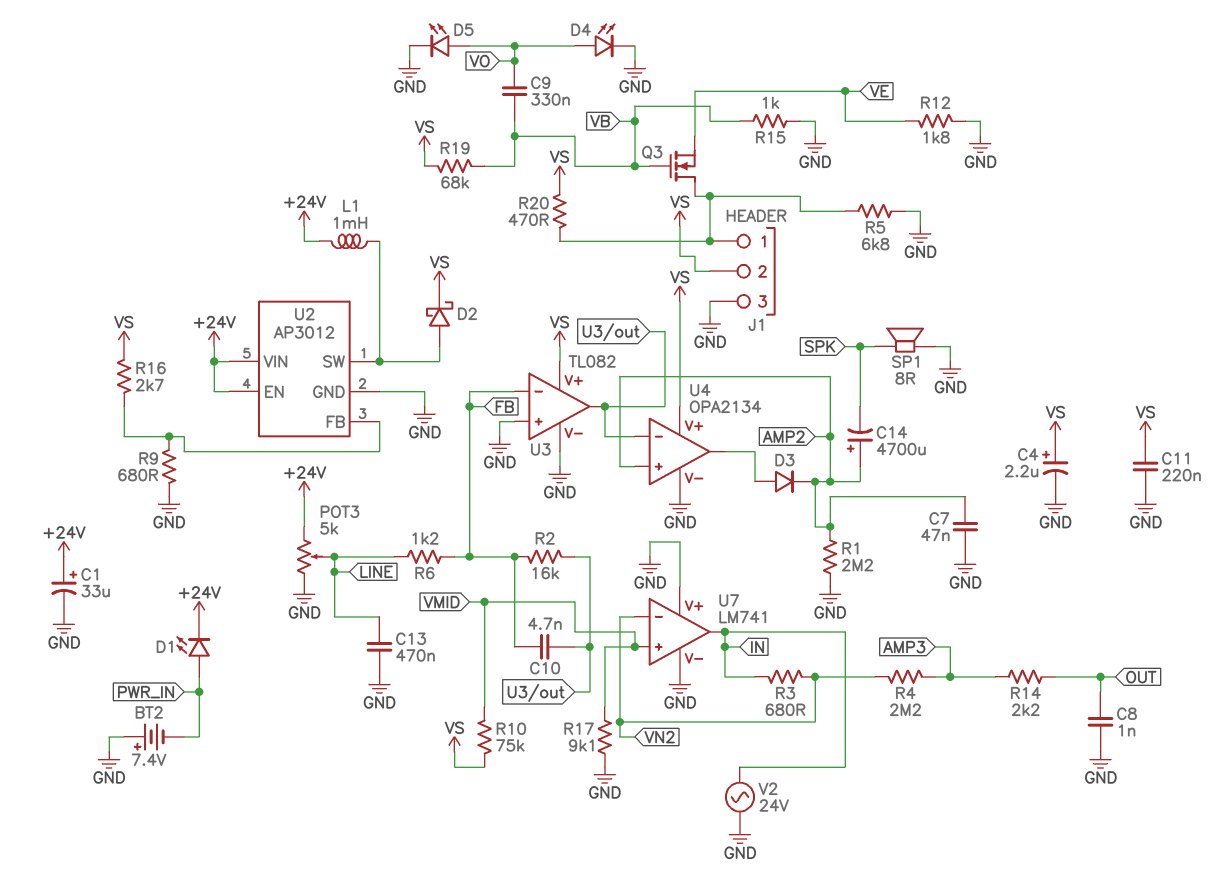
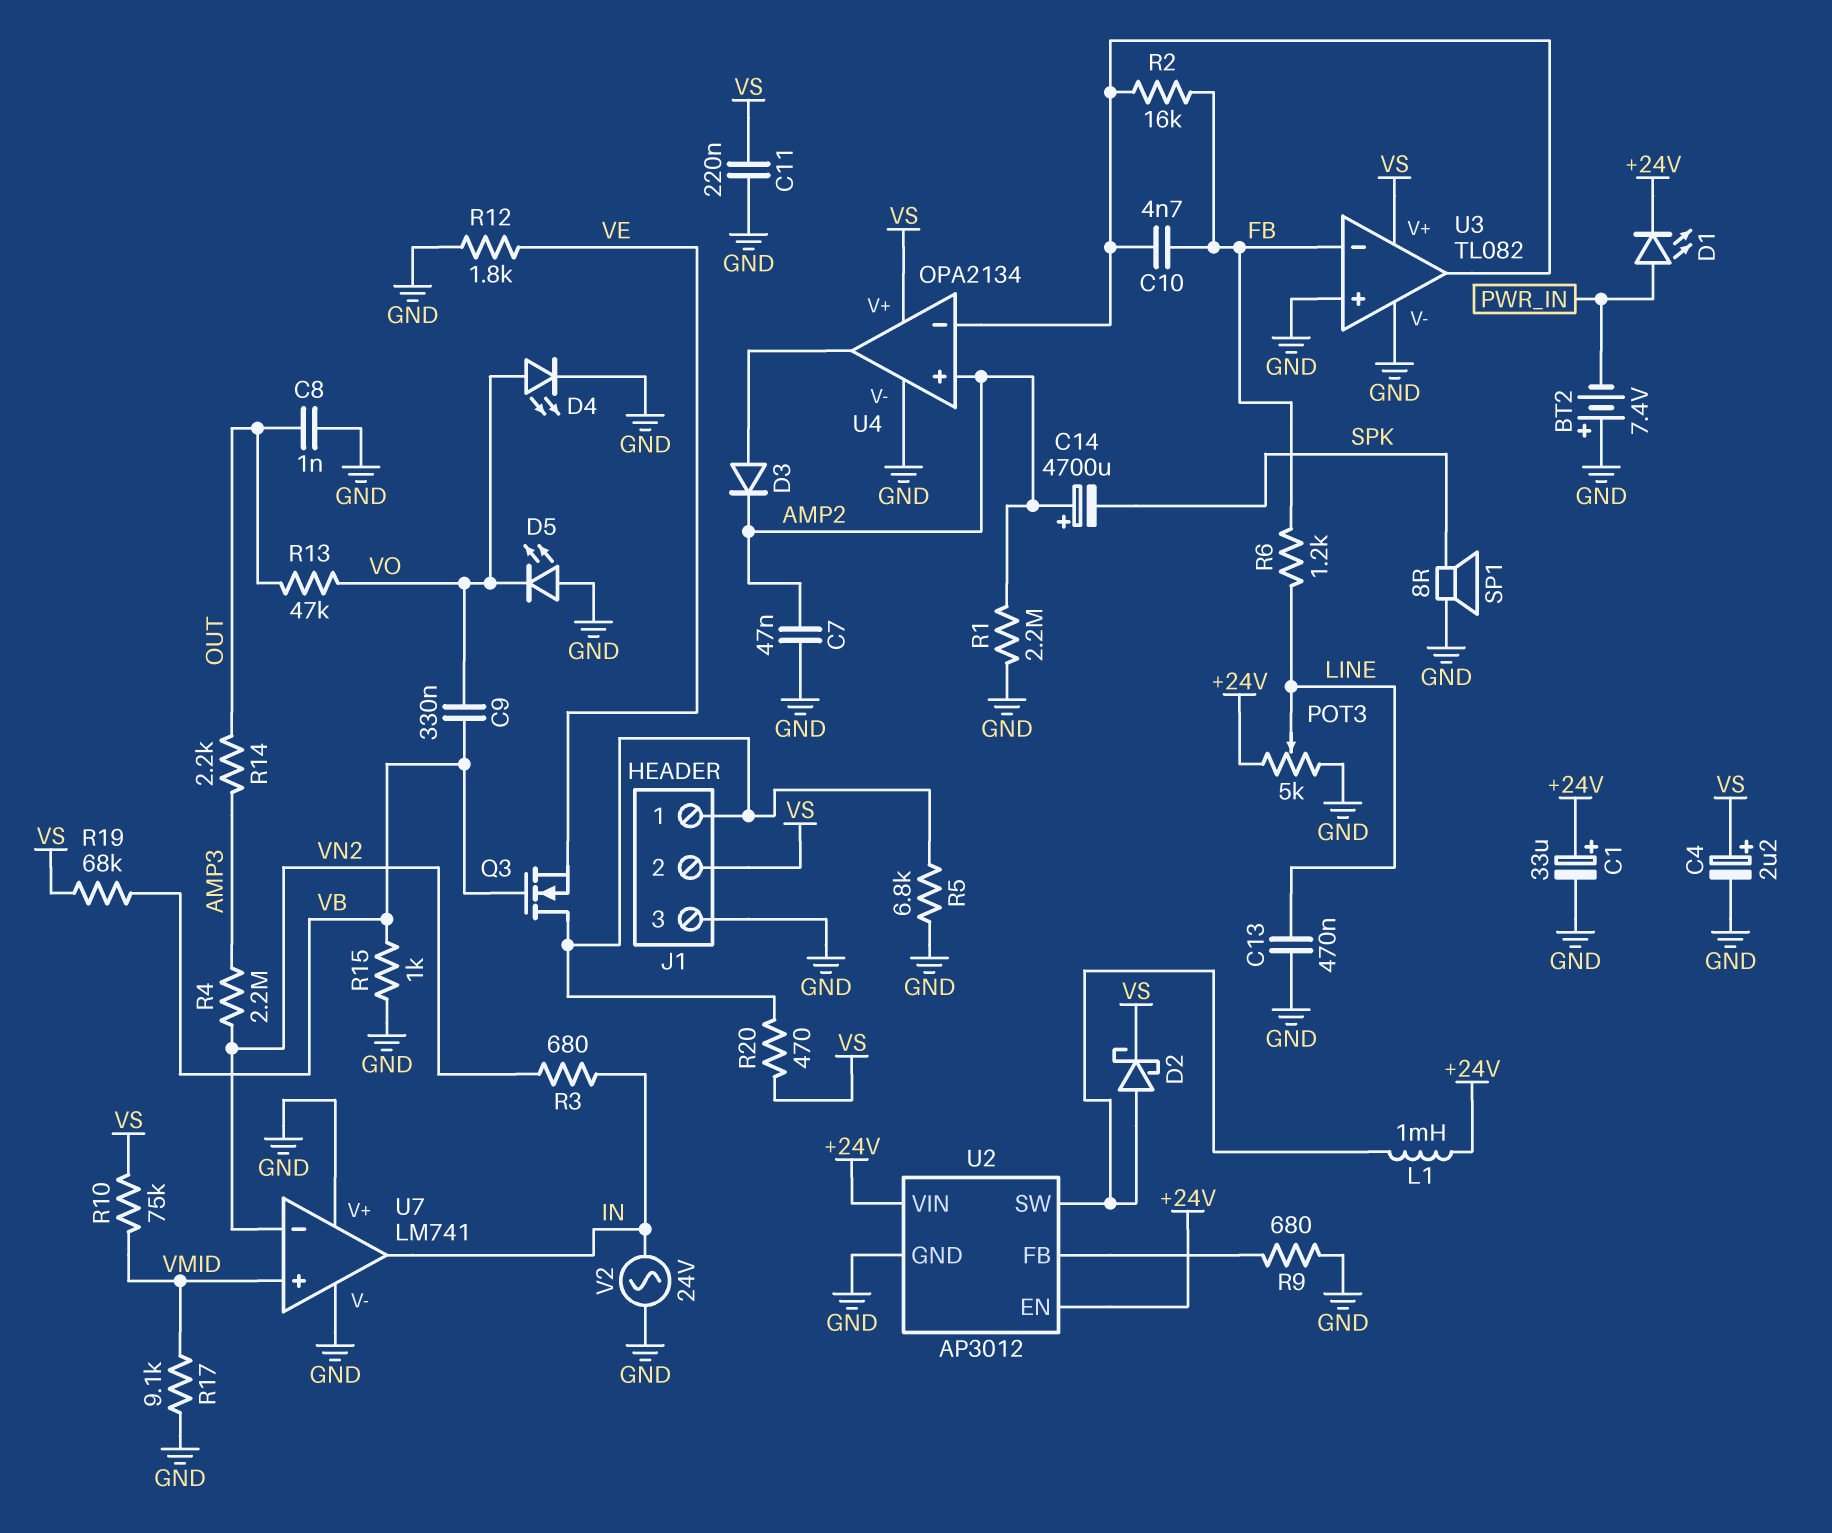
D5: LED (A VO, K GND) -> LED (A GND, K VO)
R13: none -> 47k (OUT, VO)
R16: 2.7k (U2/FB, VS) -> none

